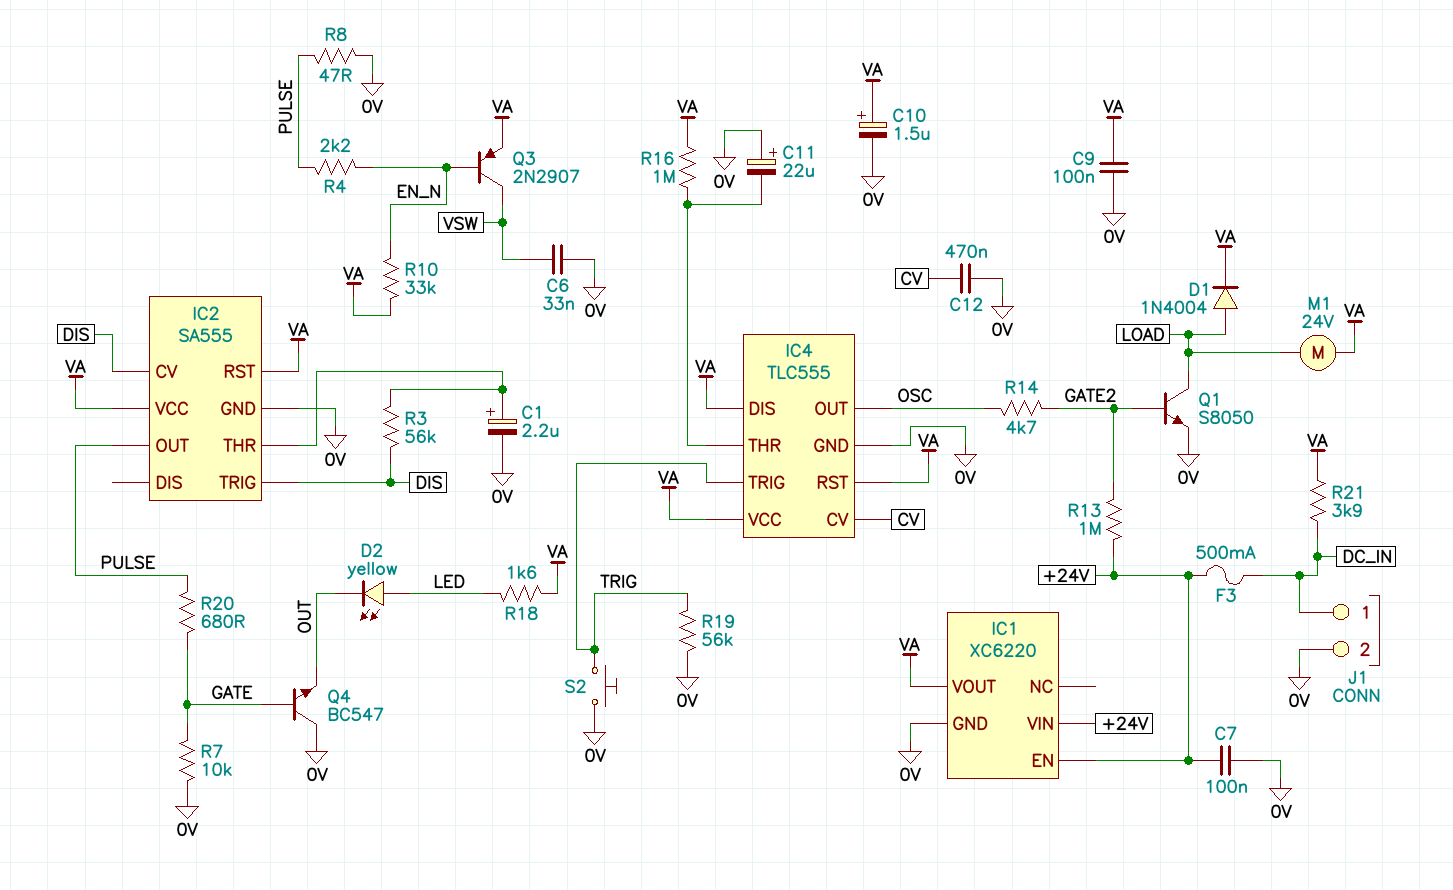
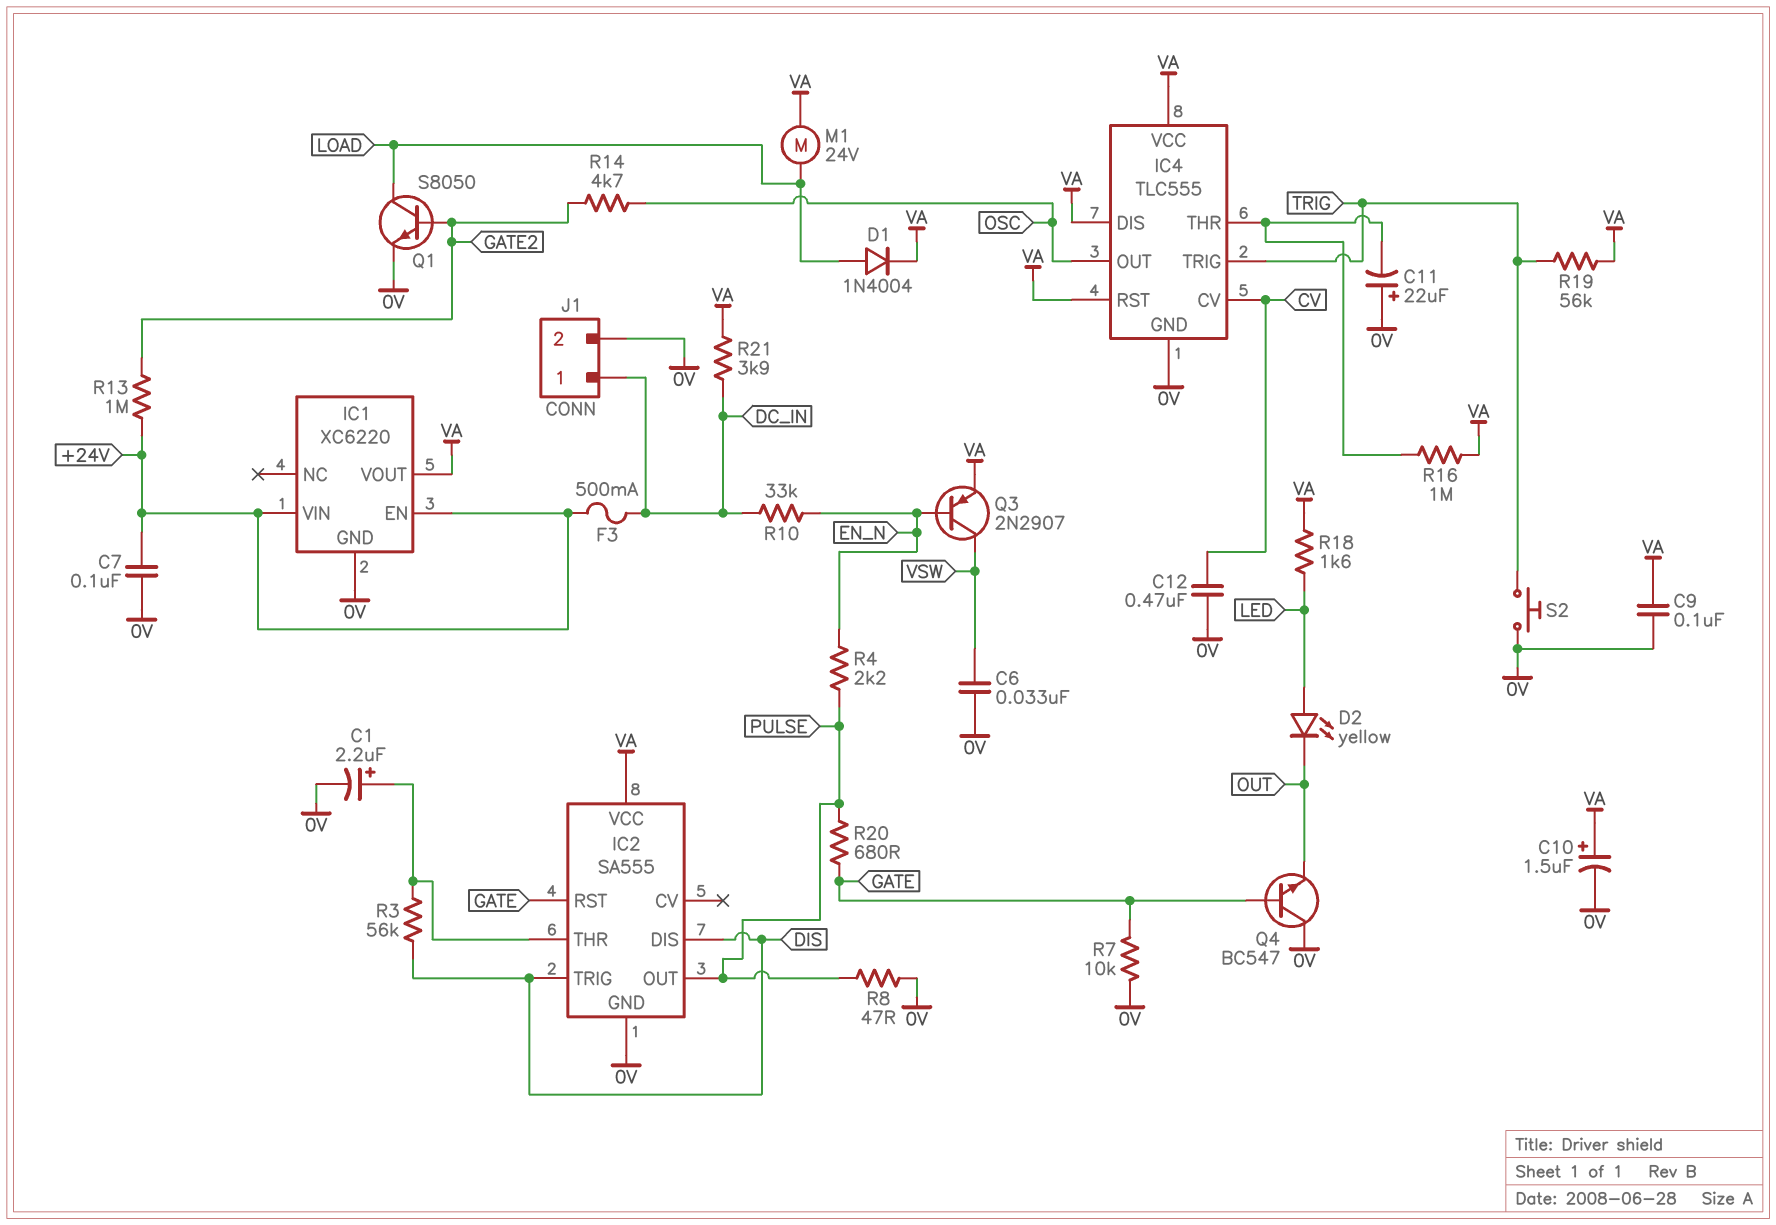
IC2 pin CV: DIS -> none
IC2 pin DIS: none -> DIS
IC2 pin RST: VA -> GATE
R10: 33k (EN_N, VA) -> 33k (DC_IN, EN_N)
R19: 56k (0V, TRIG) -> 56k (TRIG, VA)

